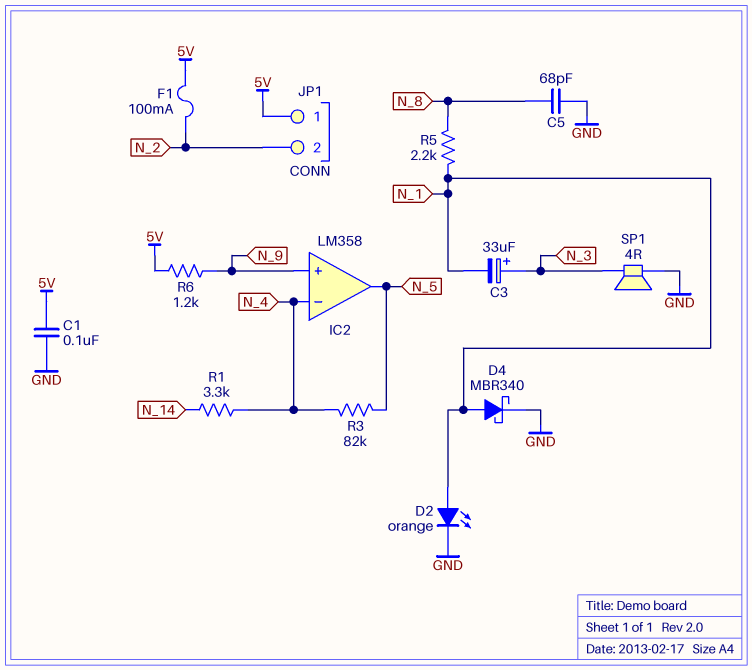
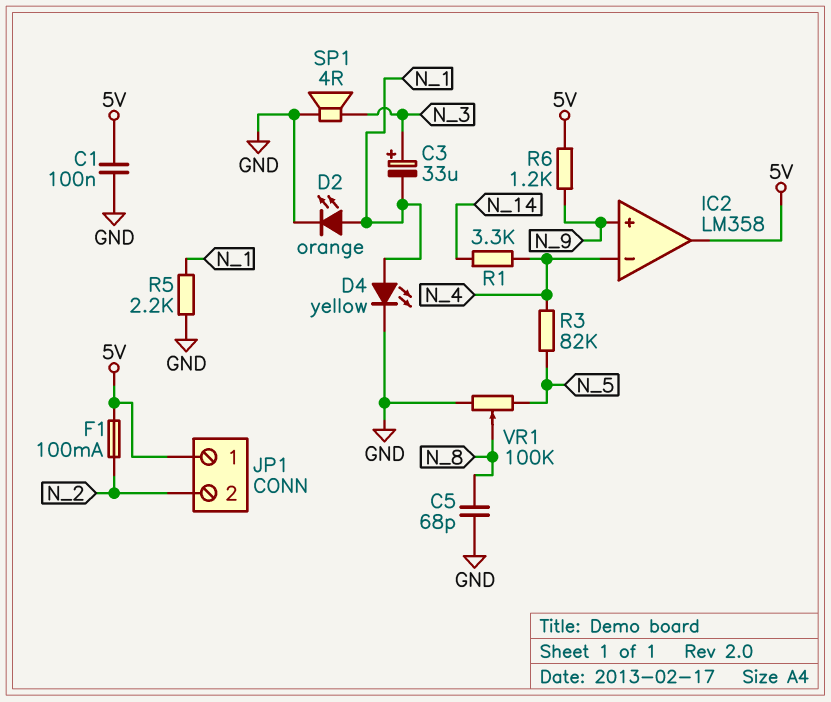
D4: schottky MBR340 (A N_1, K GND) -> LED yellow (A N_1, K GND)
IC2 pin out: N_5 -> 5V
R5: 2.2k (N_1, N_8) -> 2.2k (GND, N_1)
VR1: none -> 100k (GND, N_5, wiper N_8)

